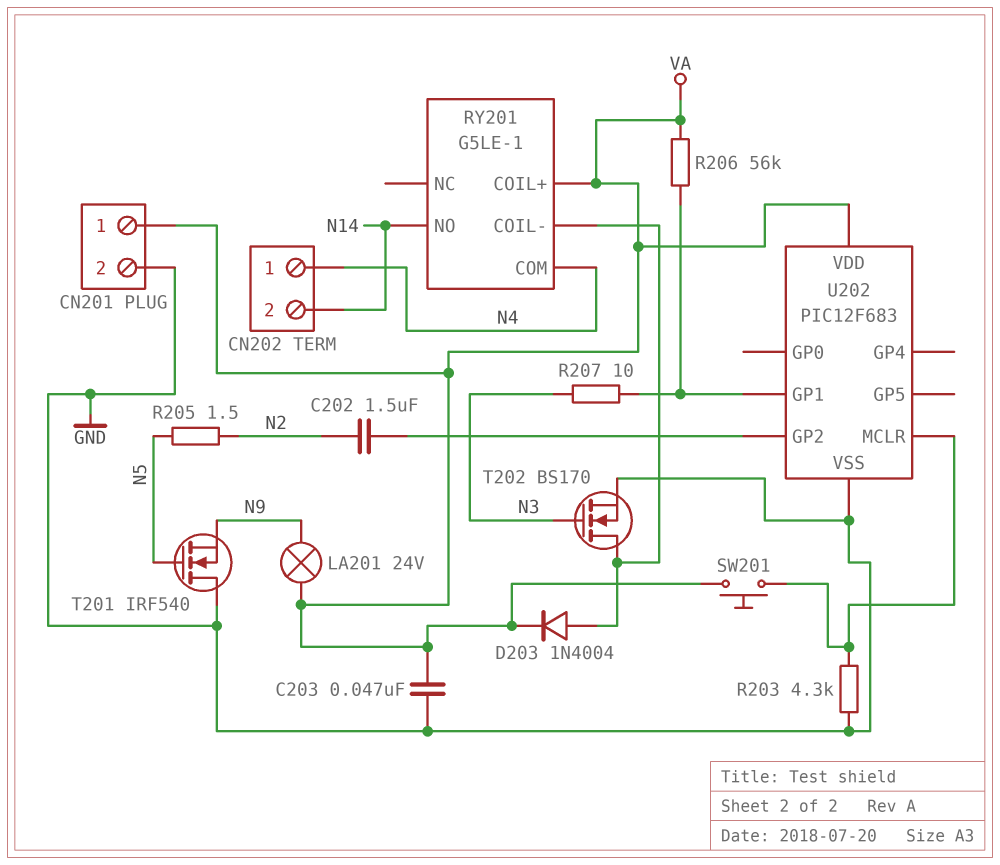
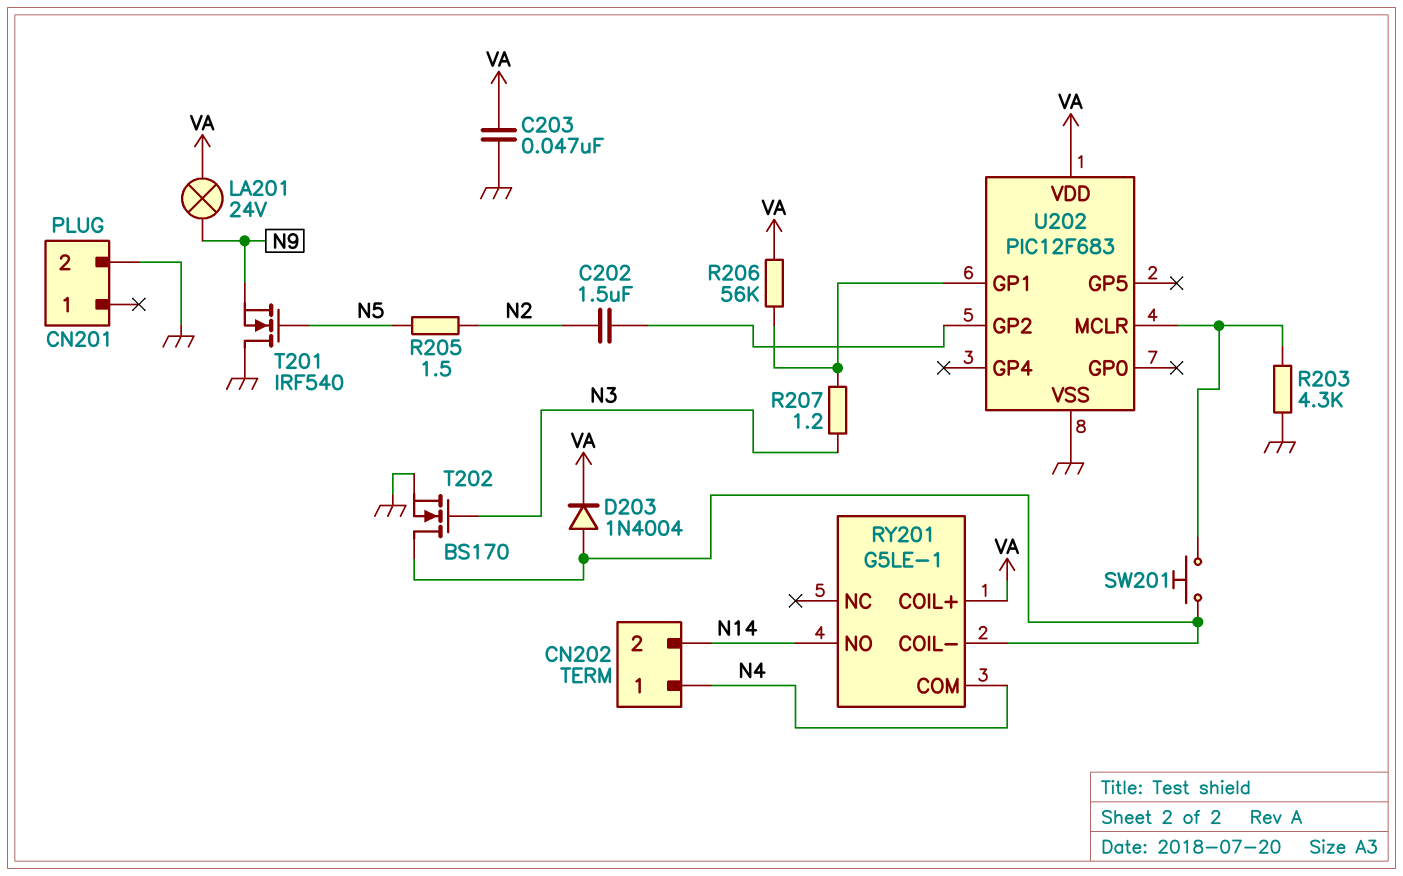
CN201 pin 1: VA -> none
R207: 10 (N3, U202/GP1) -> 1.2 (N3, U202/GP1)
SW201: button (U202/MCLR, VA) -> button (RY201/COIL-, U202/MCLR)

